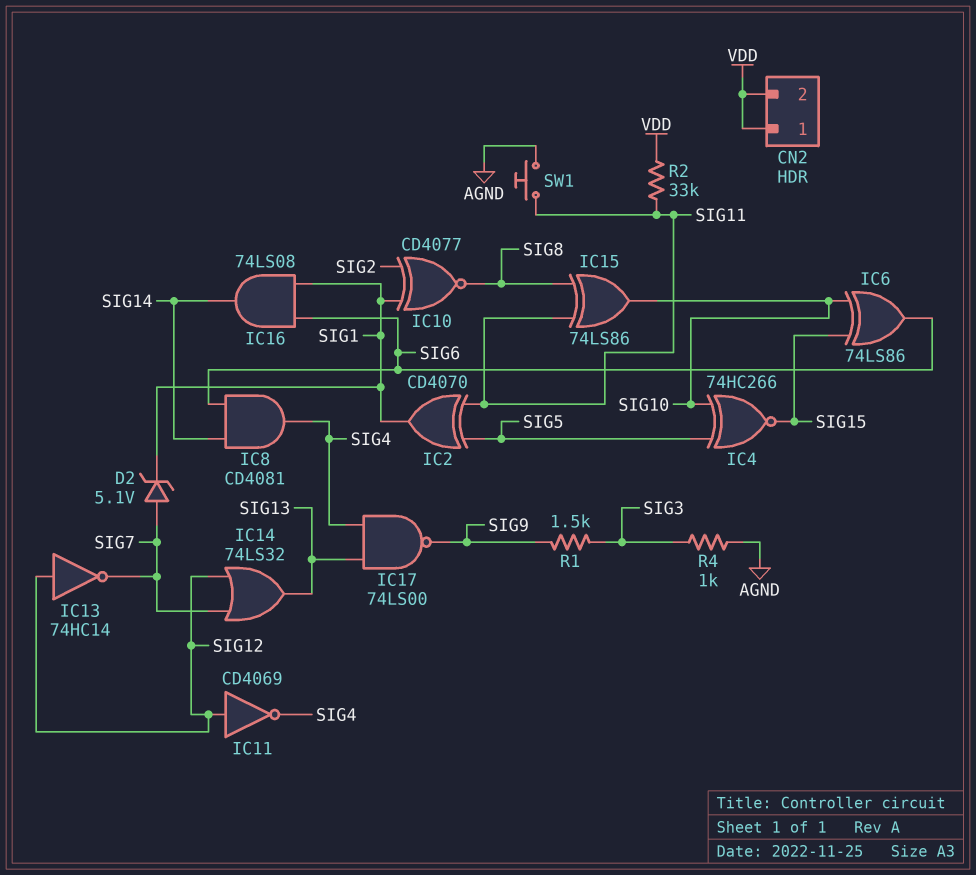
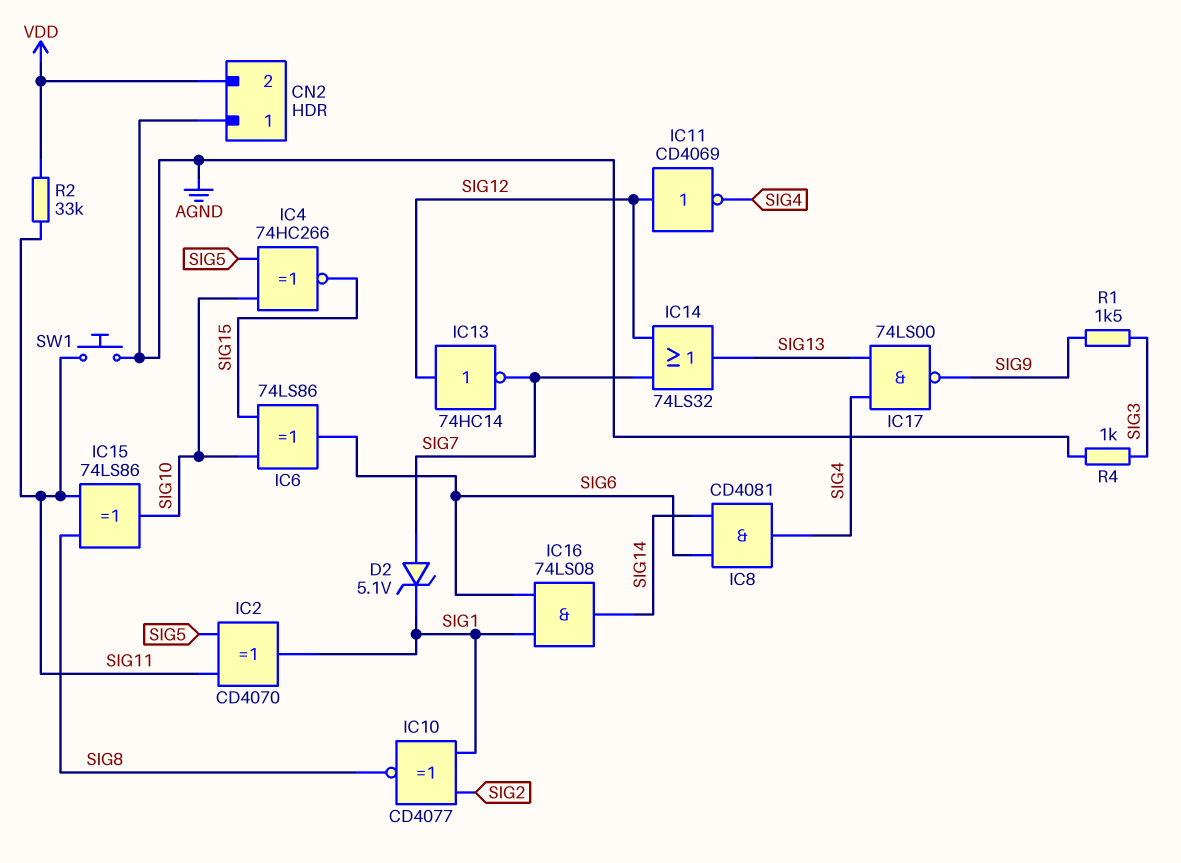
CN2 pin 1: VDD -> AGND

